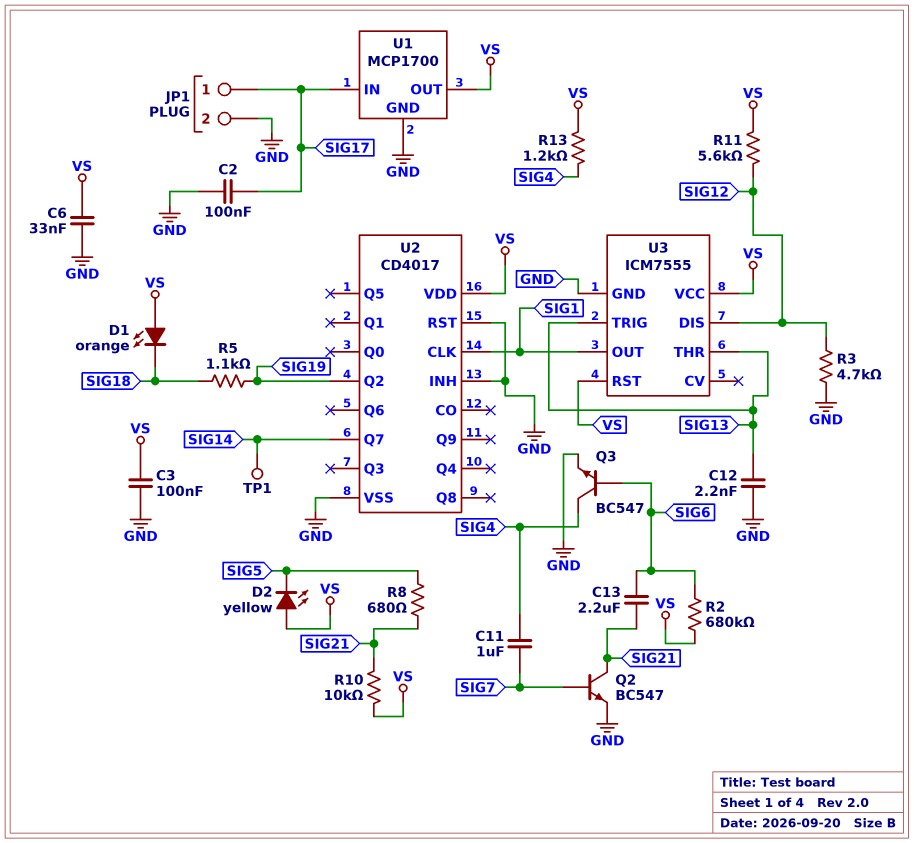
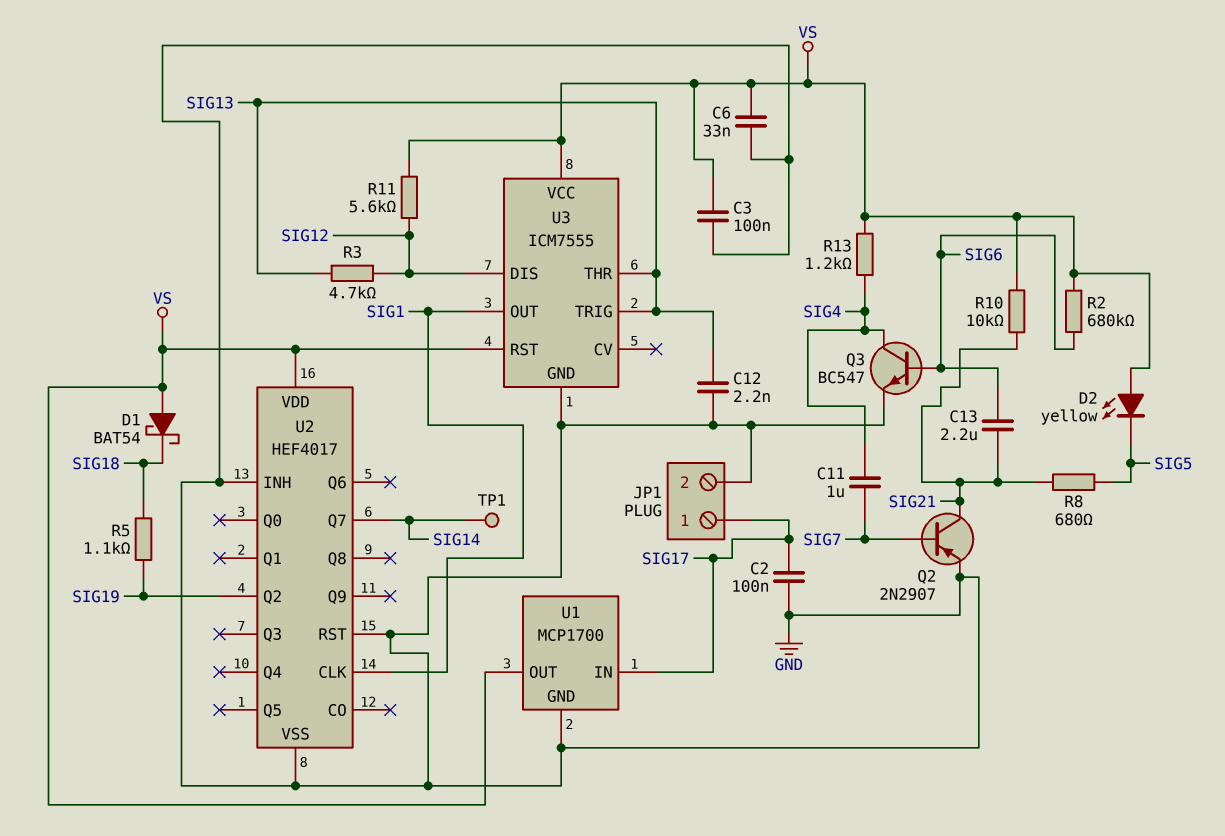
D1: LED orange (A VS, K SIG18) -> schottky BAT54 (A VS, K SIG18)
Q2: NPN BC547 (B SIG7, C SIG21, E GND) -> PNP 2N2907 (B SIG7, C SIG21, E GND)
R3: 4.7k (GND, SIG12) -> 4.7k (SIG12, SIG13)
U2: CD4017 -> HEF4017

